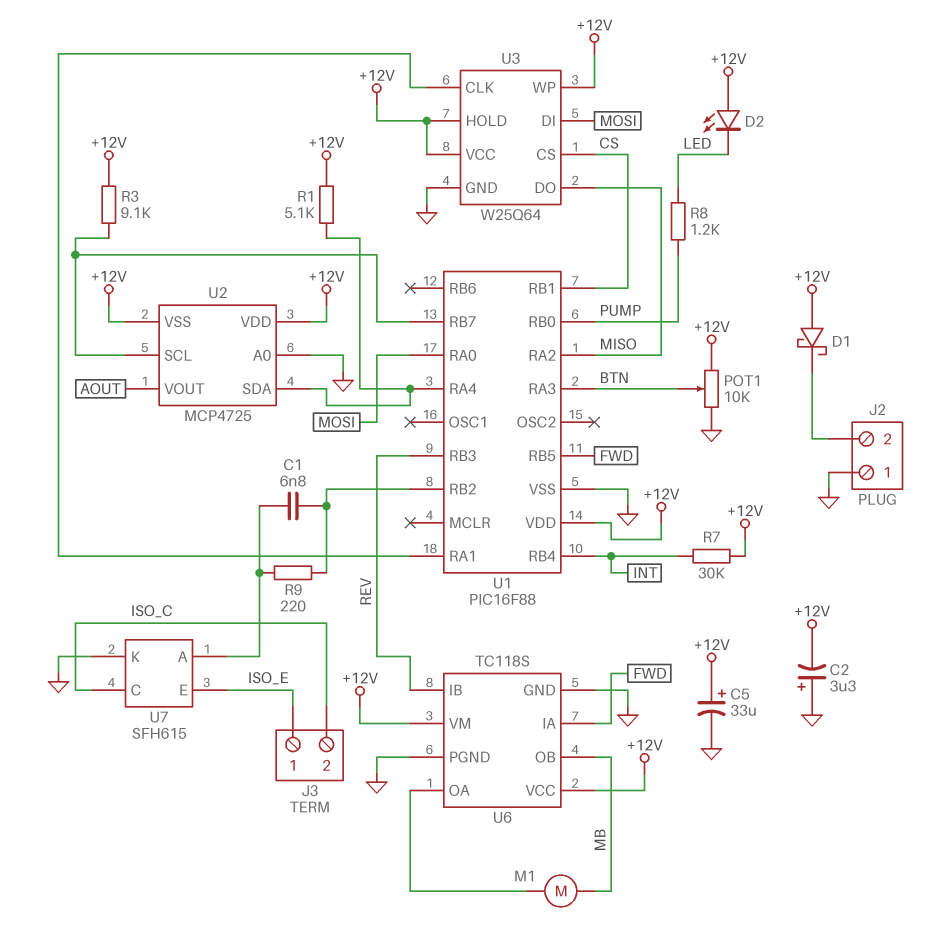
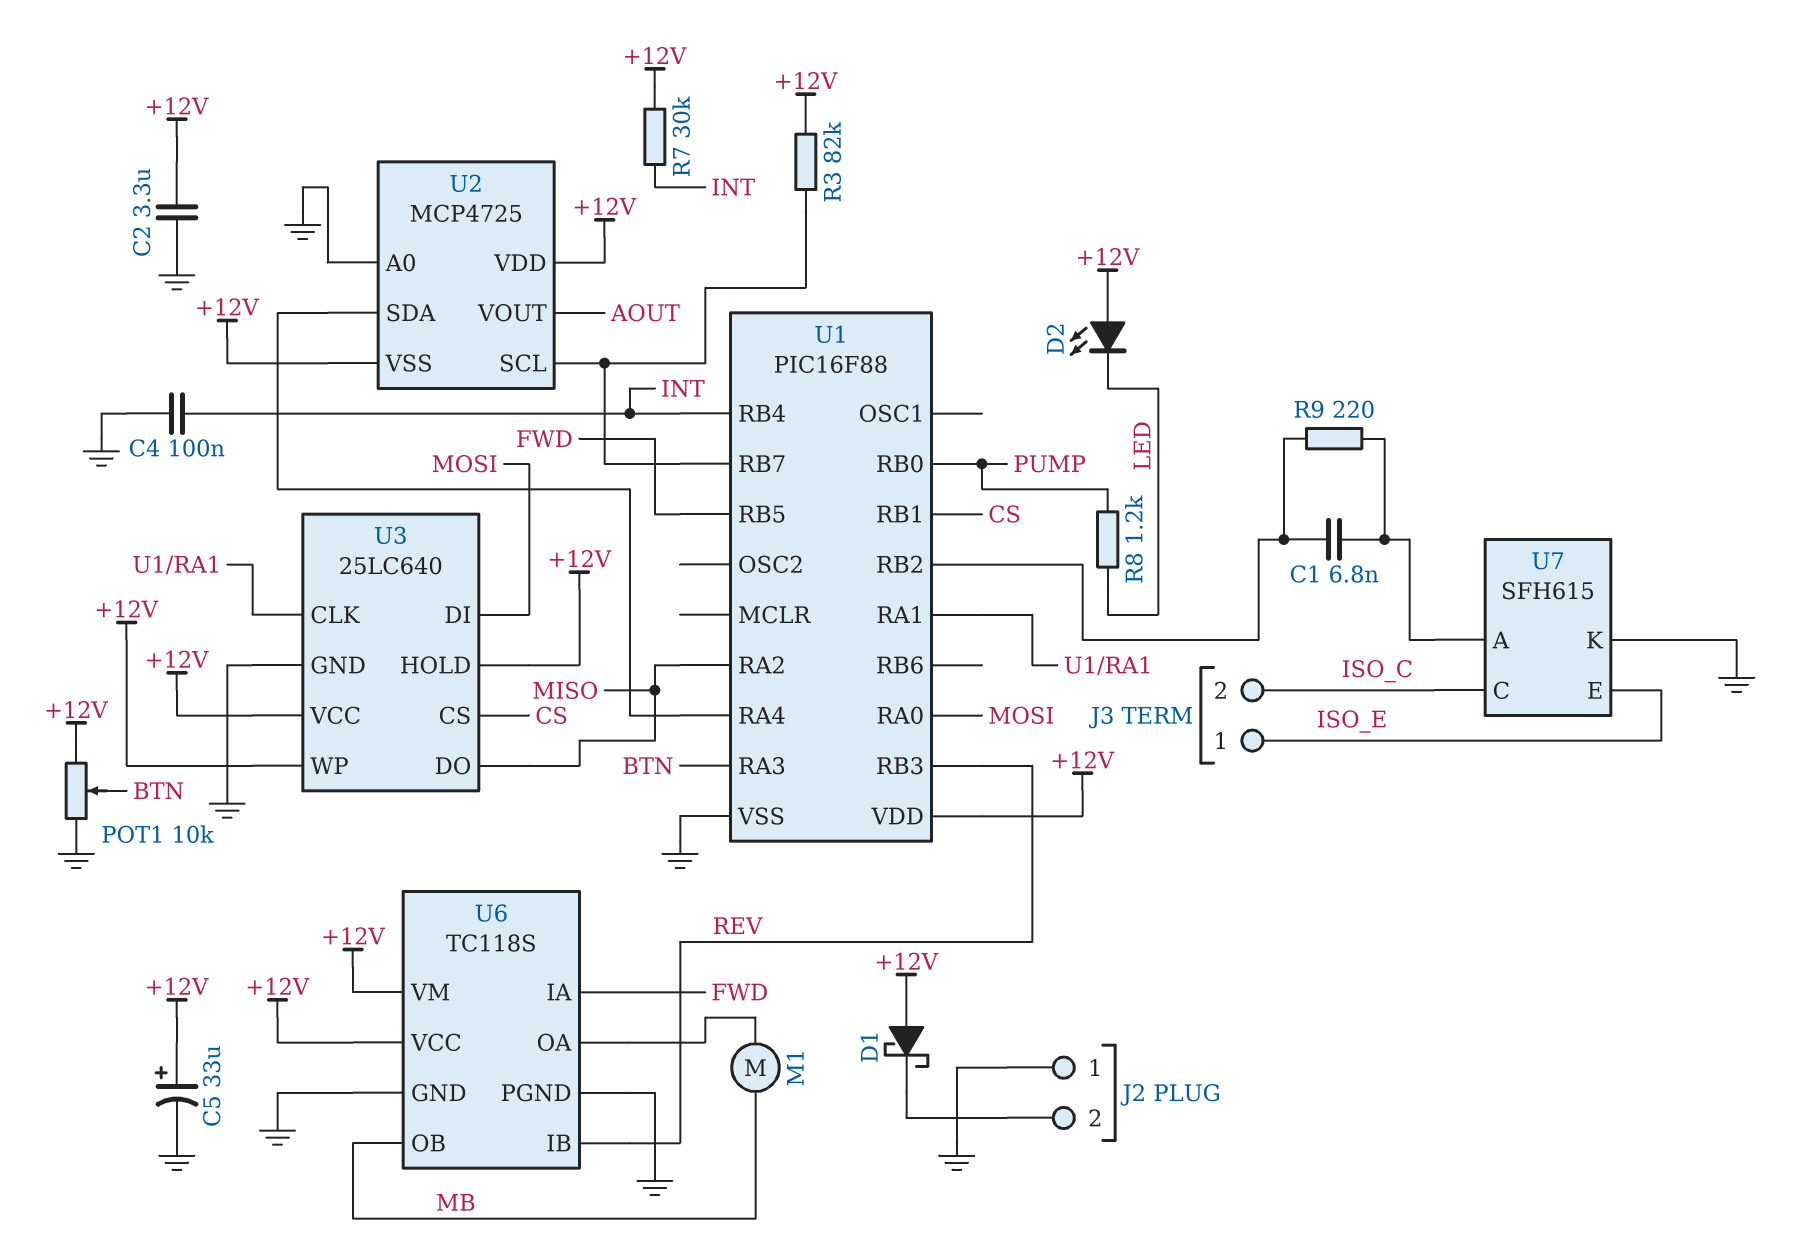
C2: 3.3uF (plus GND, minus +12V) -> 3.3uF (+12V, GND)
C4: none -> 100nF (GND, INT)
R1: 5.1k (+12V, U1/RA4) -> none
R3: 9.1k (+12V, U1/RB7) -> 82k (+12V, U1/RB7)
U3: W25Q64 -> 25LC640

